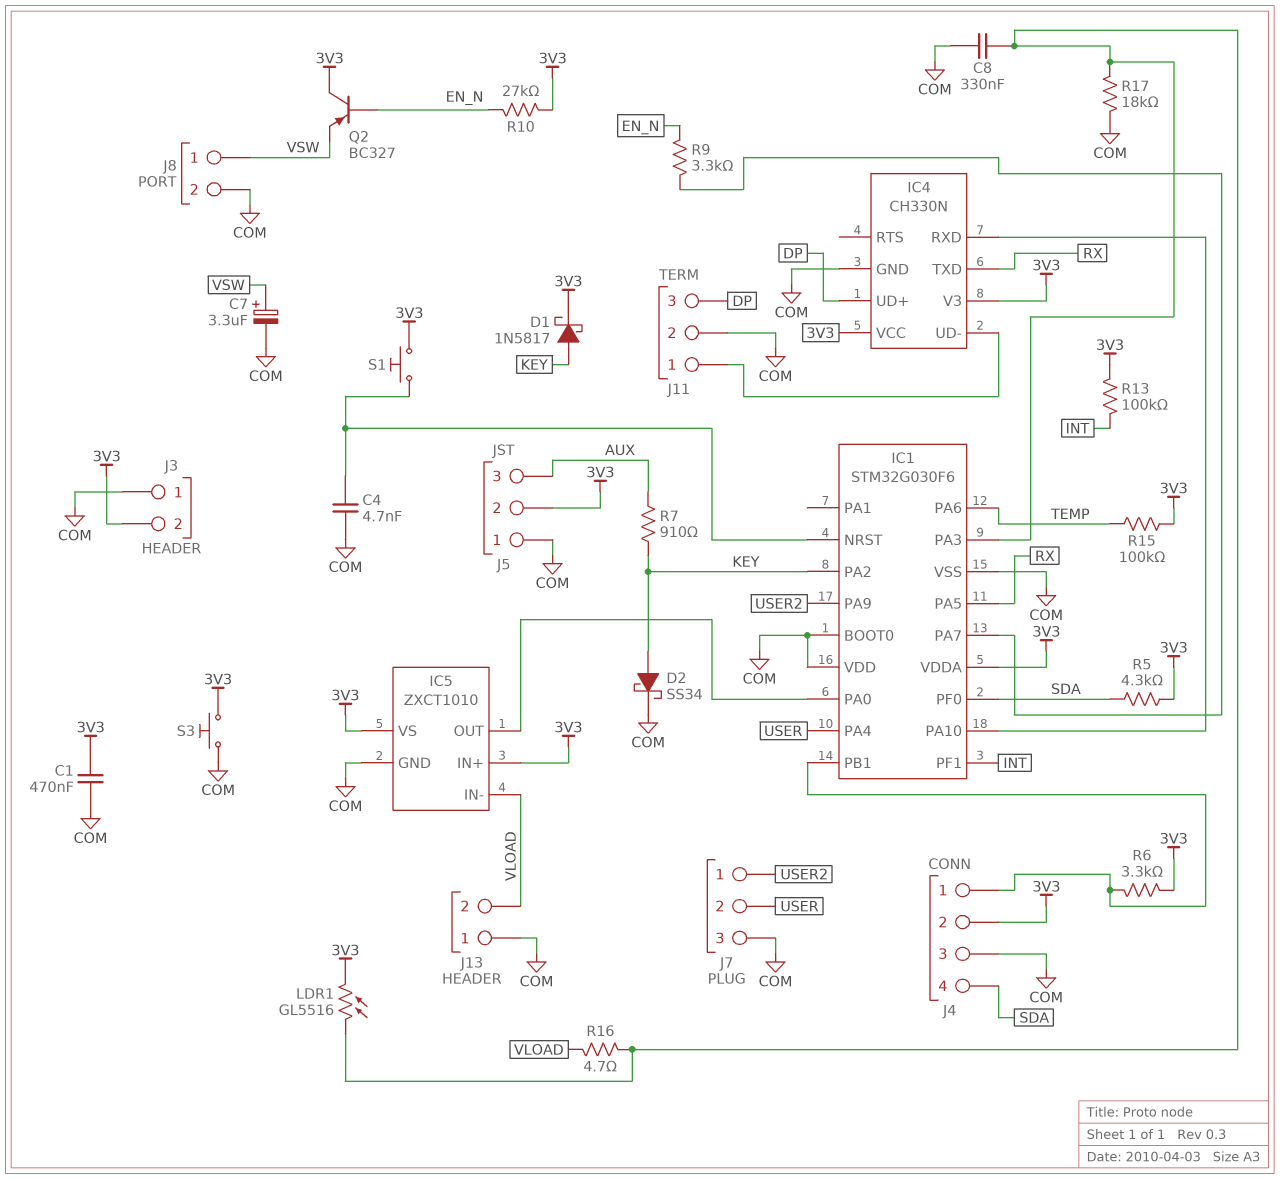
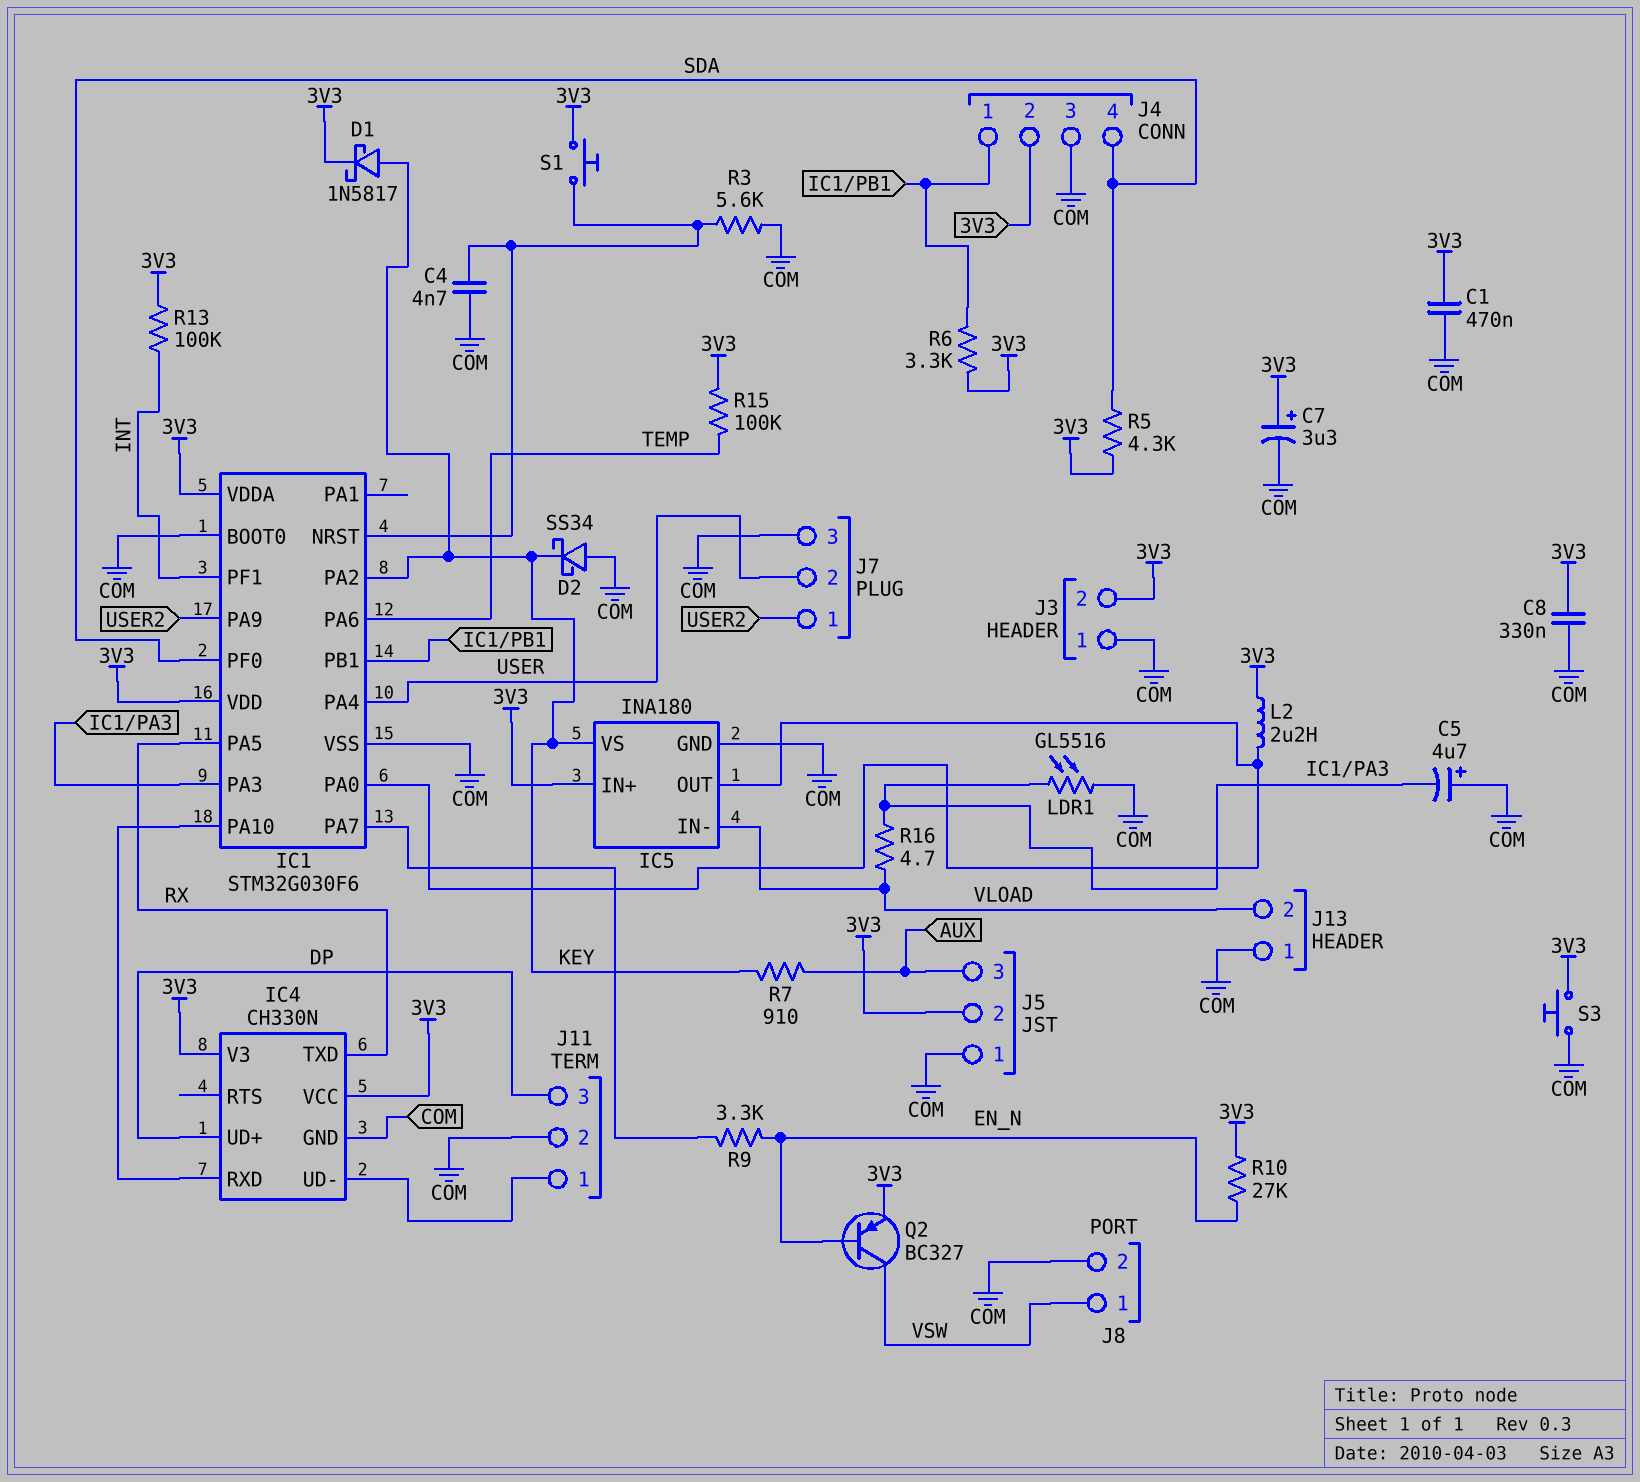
C5: none -> 4.7uF (plus COM, minus IC1/PA3)
C7: 3.3uF (plus VSW, minus COM) -> 3.3uF (plus 3V3, minus COM)
C8: 330nF (COM, IC1/PA3) -> 330nF (3V3, COM)
D2: schottky SS34 (A KEY, K COM) -> schottky SS34 (A COM, K KEY)
IC1 pin VDD: COM -> 3V3
IC5: ZXCT1010 -> INA180
IC5 pin VS: 3V3 -> KEY
L2: none -> 2.2uH (3V3, IC1/PA0)
LDR1: GL5516 (3V3, IC1/PA3) -> GL5516 (COM, IC1/PA3)
Q2: PNP BC327 (B EN_N, C 3V3, E VSW) -> PNP BC327 (B EN_N, C VSW, E 3V3)
R3: none -> 5.6k (COM, IC1/NRST)
R17: 18k (COM, IC1/PA3) -> none

